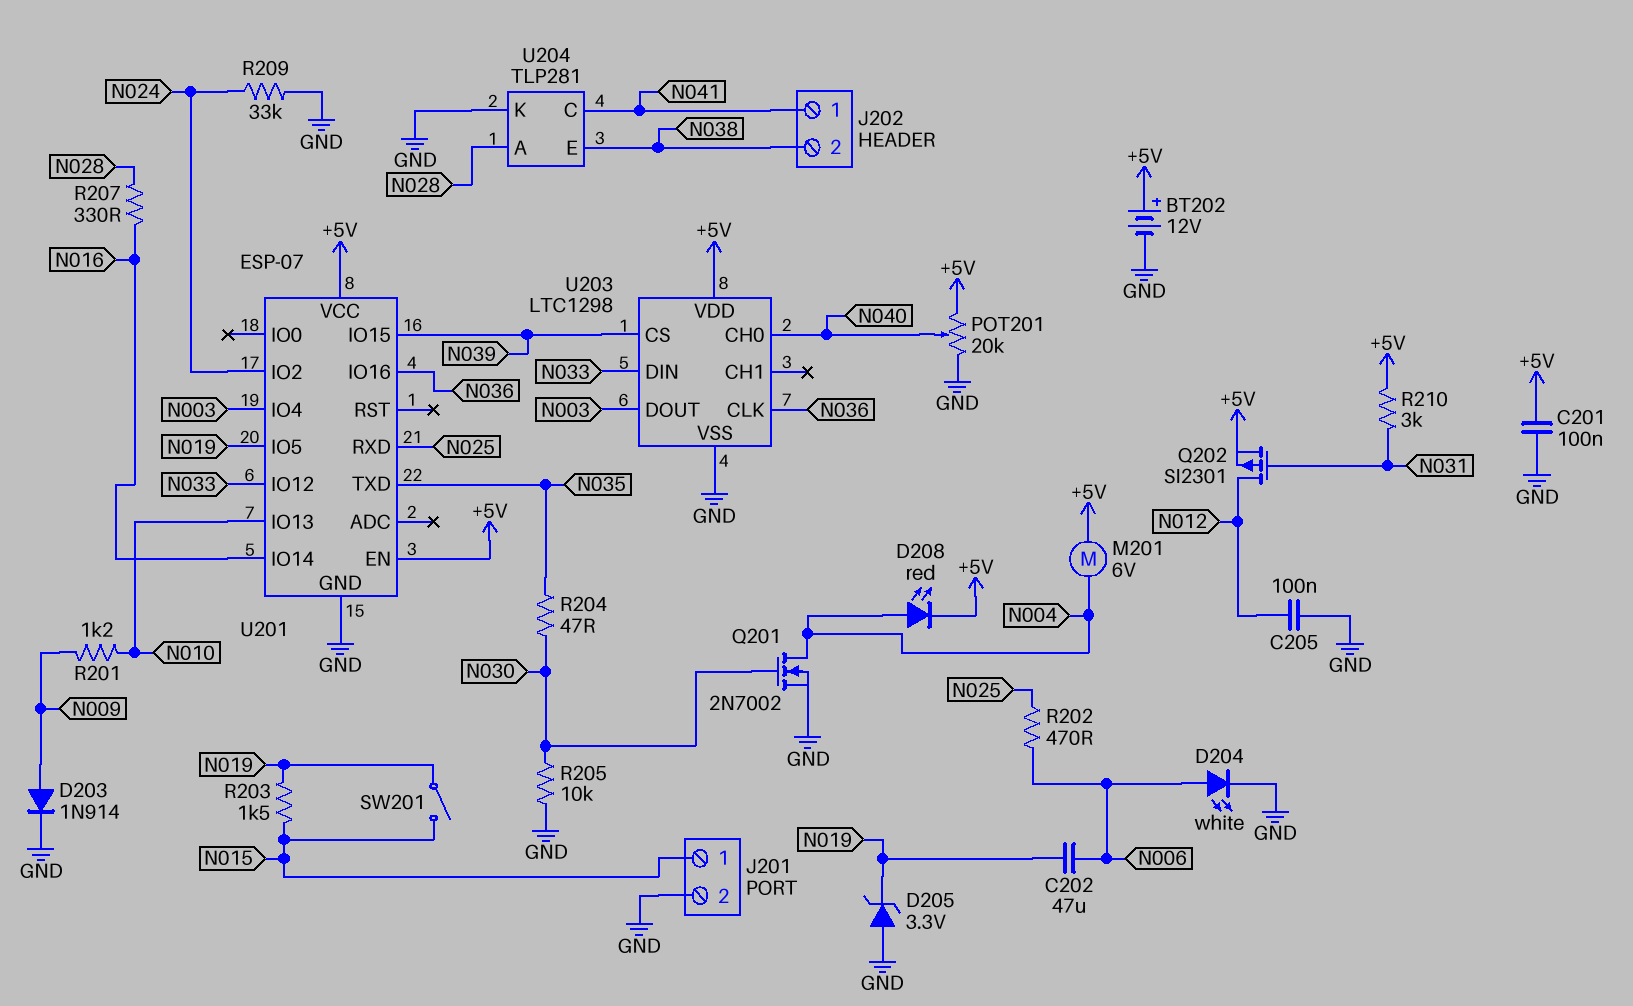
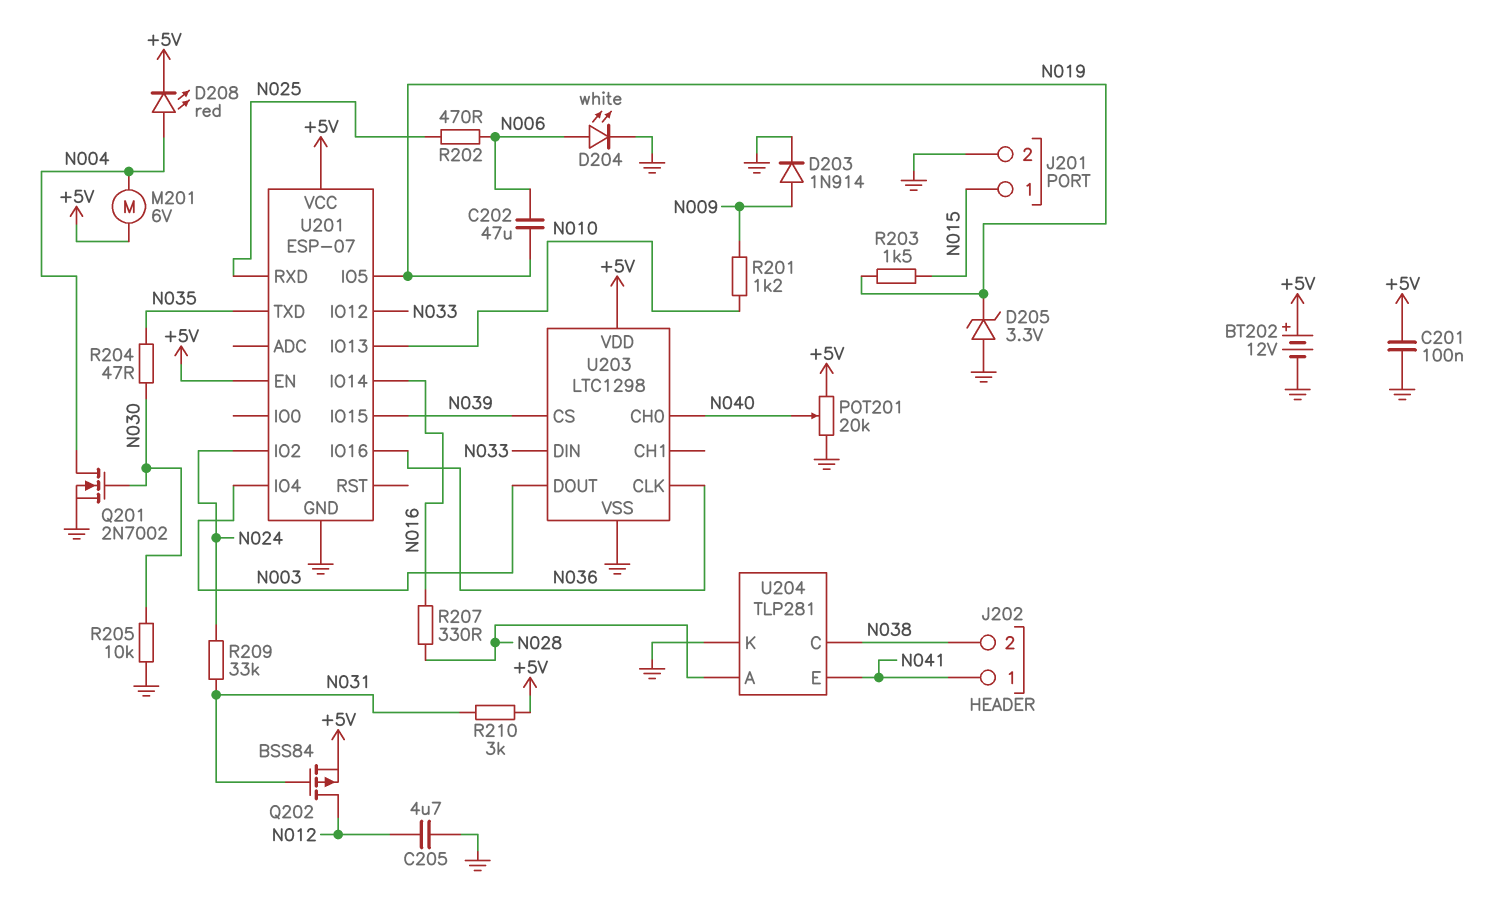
C205: 100nF (GND, N012) -> 4.7uF (GND, N012)
Q202: PMOS SI2301 (G N031, D N012, S +5V) -> PMOS BSS84 (G N031, D N012, S +5V)
R209: 33k (GND, N024) -> 33k (N024, N031)
SW201: switch (N015, N019) -> none
U204 pin C: N041 -> N038
U204 pin E: N038 -> N041

